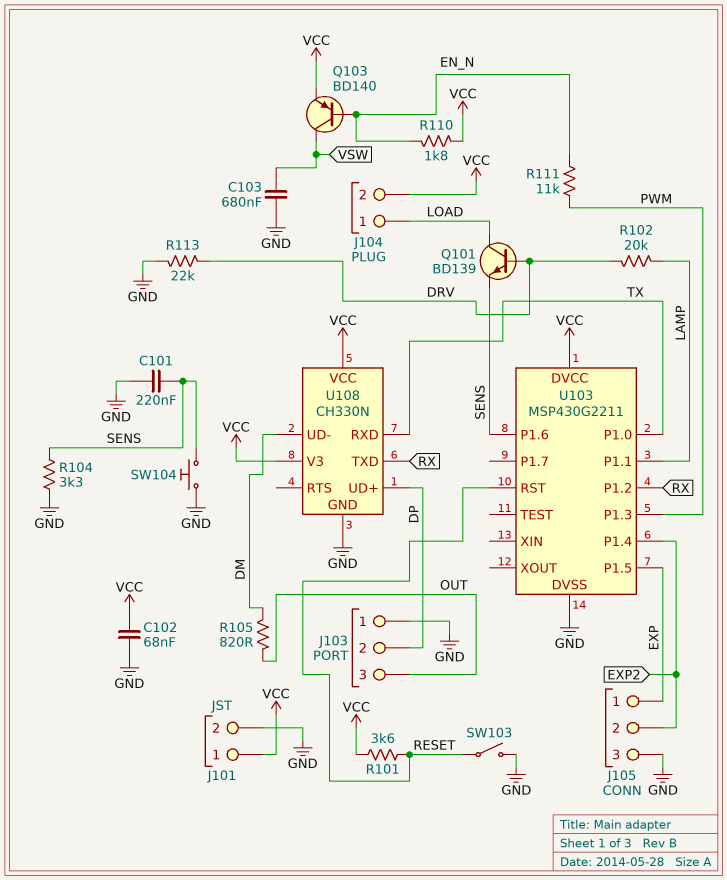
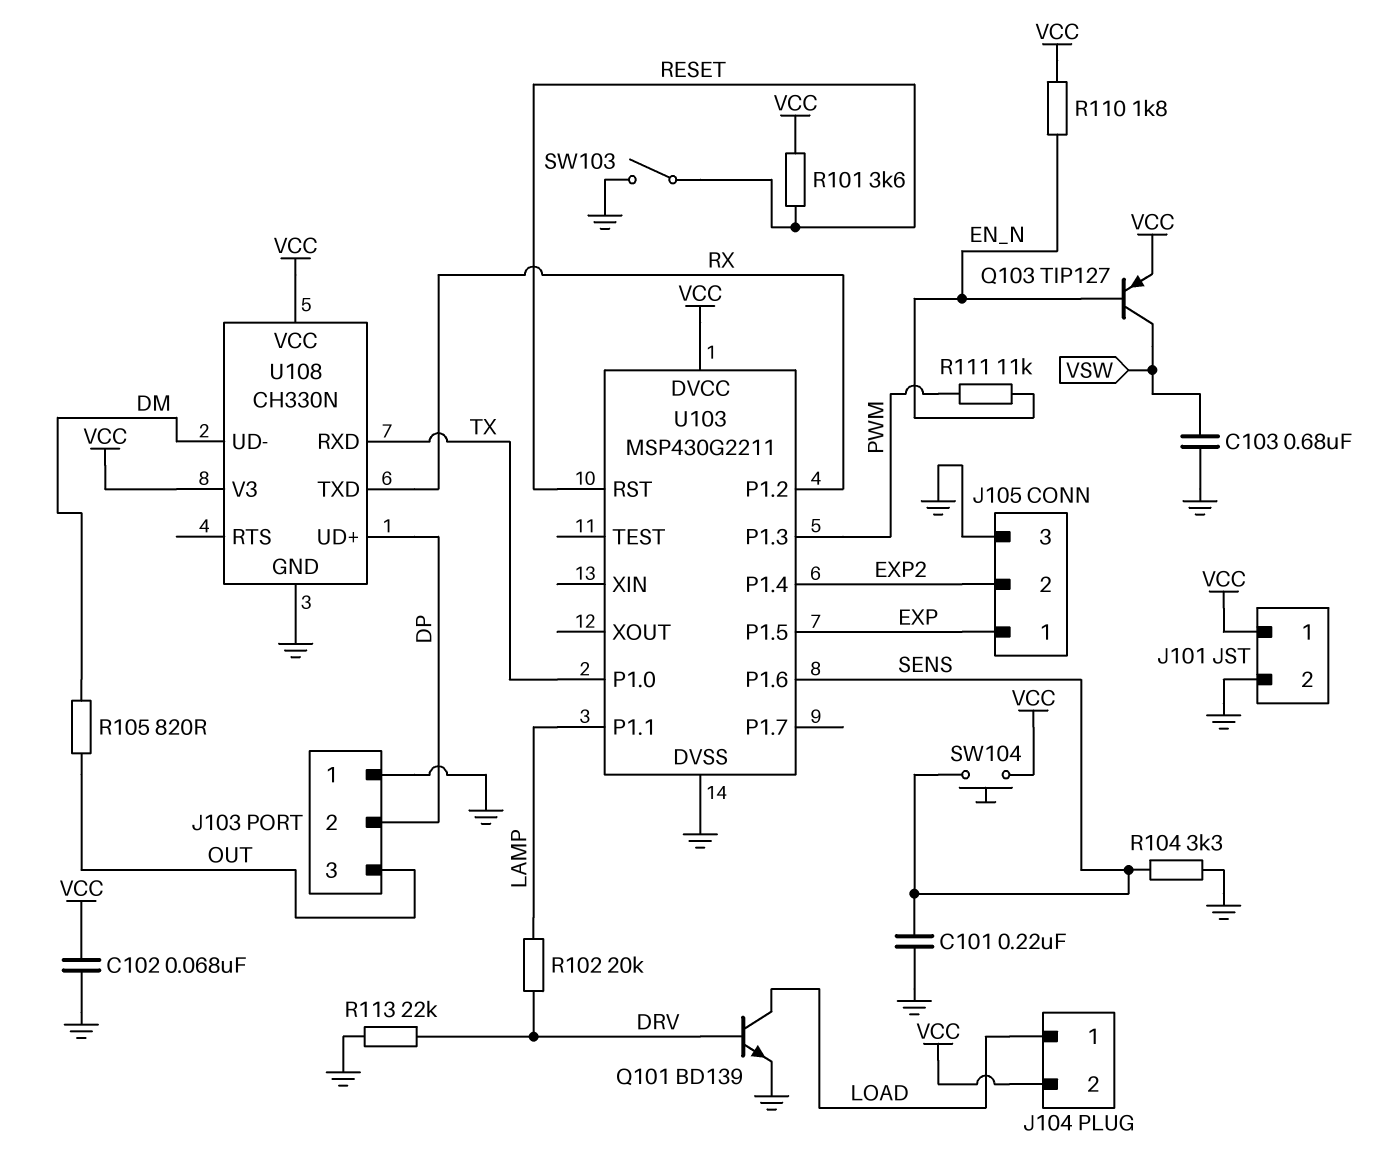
Q101: NPN BD139 (B DRV, C LOAD, E SENS) -> NPN BD139 (B DRV, C LOAD, E GND)
Q103: PNP BD140 (B EN_N, C VSW, E VCC) -> PNP TIP127 (B EN_N, C VSW, E VCC)
SW104: button (GND, SENS) -> button (SENS, VCC)

